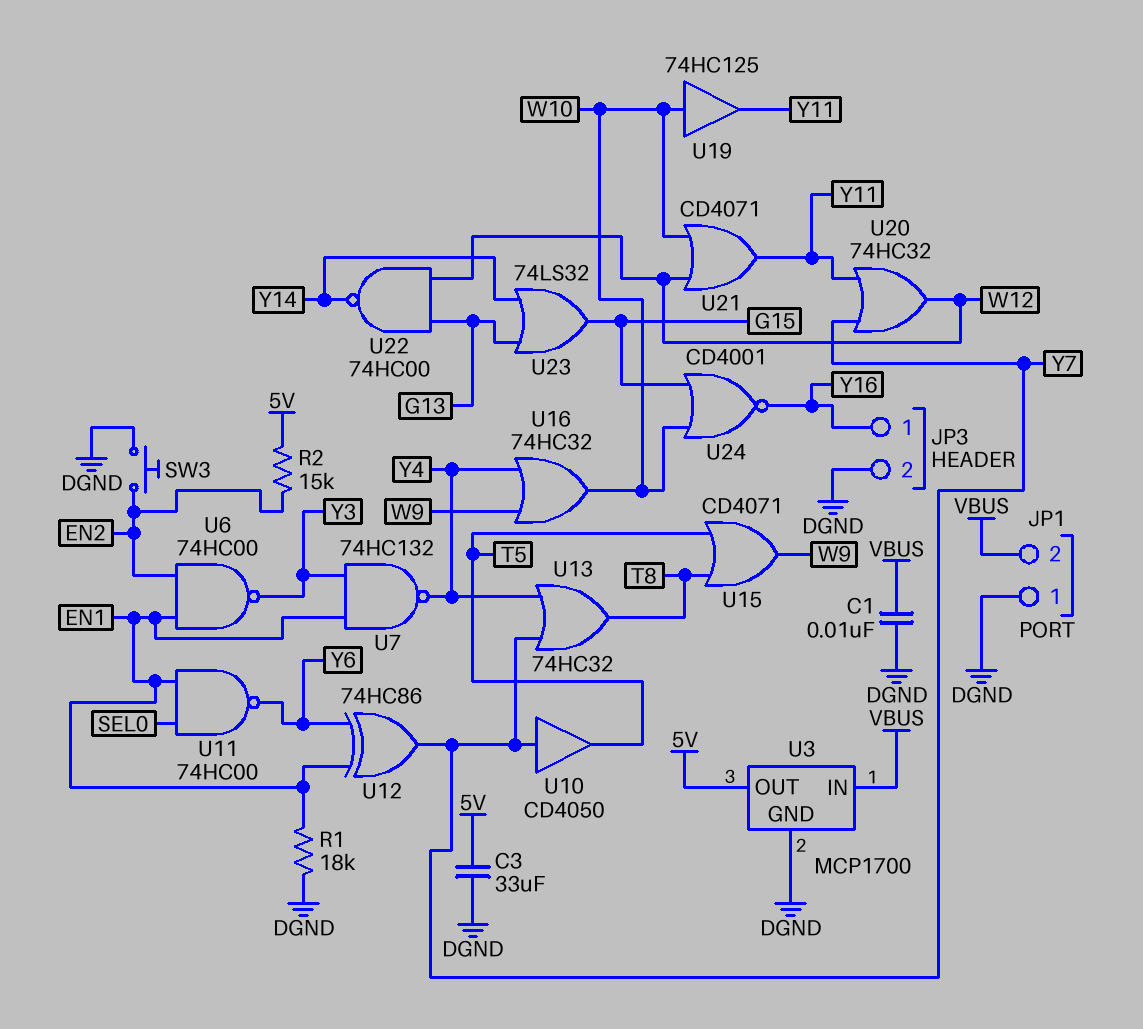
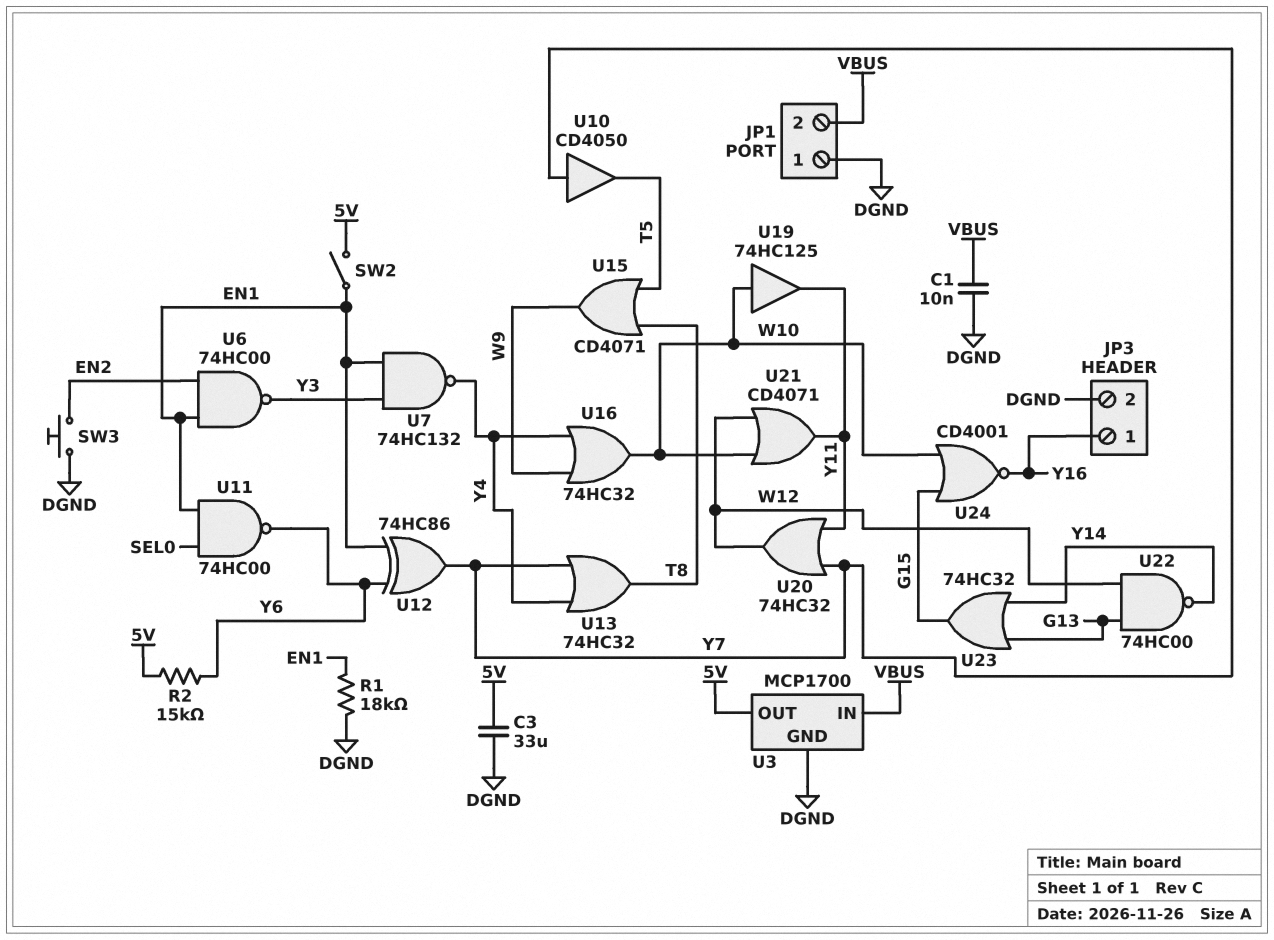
R2: 15k (5V, EN2) -> 15k (5V, Y6)
SW2: none -> switch (5V, EN1)
U23: OR 74LS32 (in G13, in Y14, out G15) -> OR 74HC32 (in G13, in Y14, out G15)

